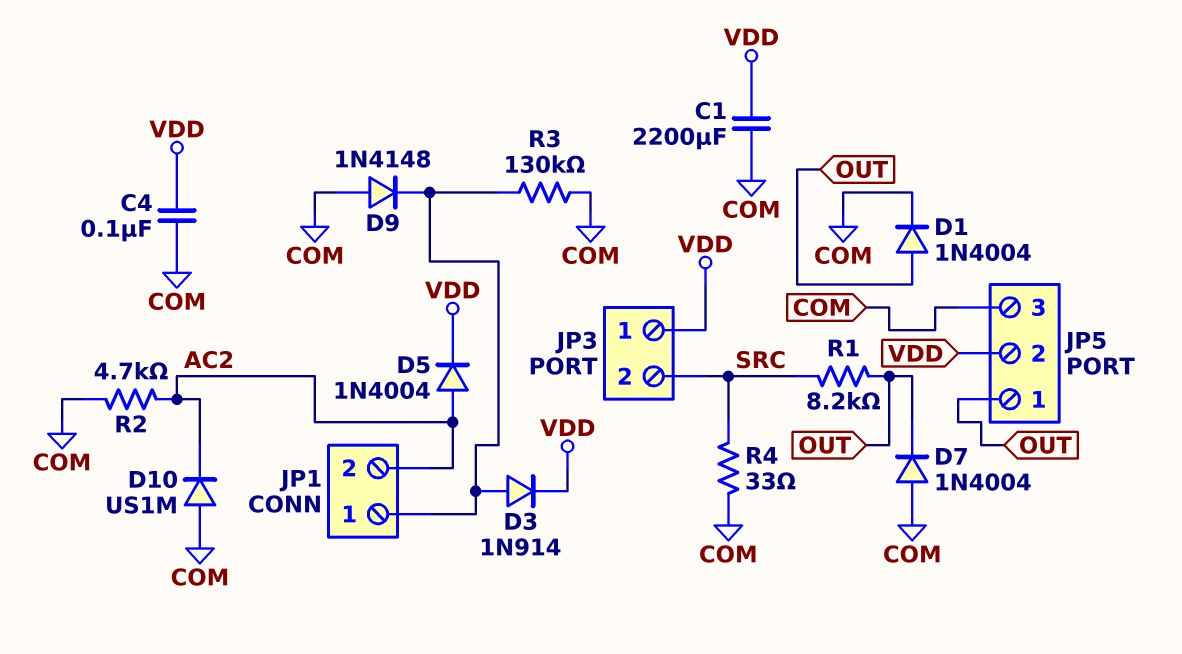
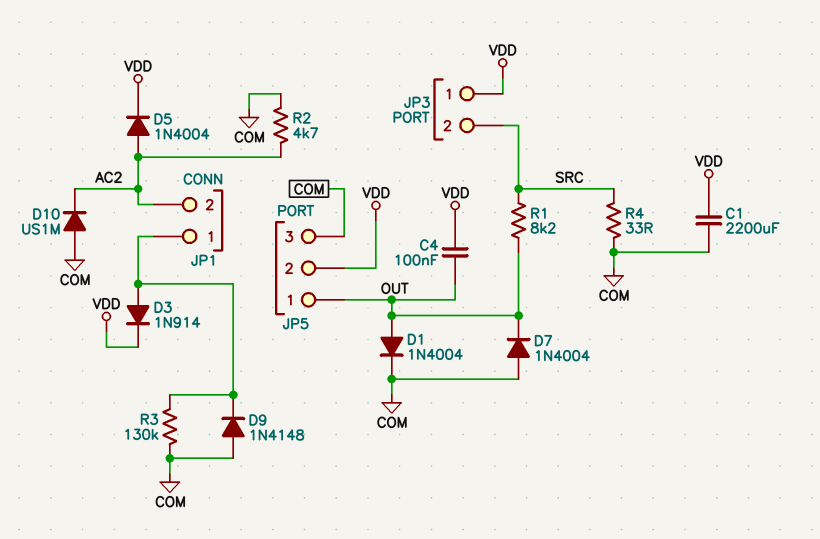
C4: 100nF (COM, VDD) -> 100nF (OUT, VDD)

